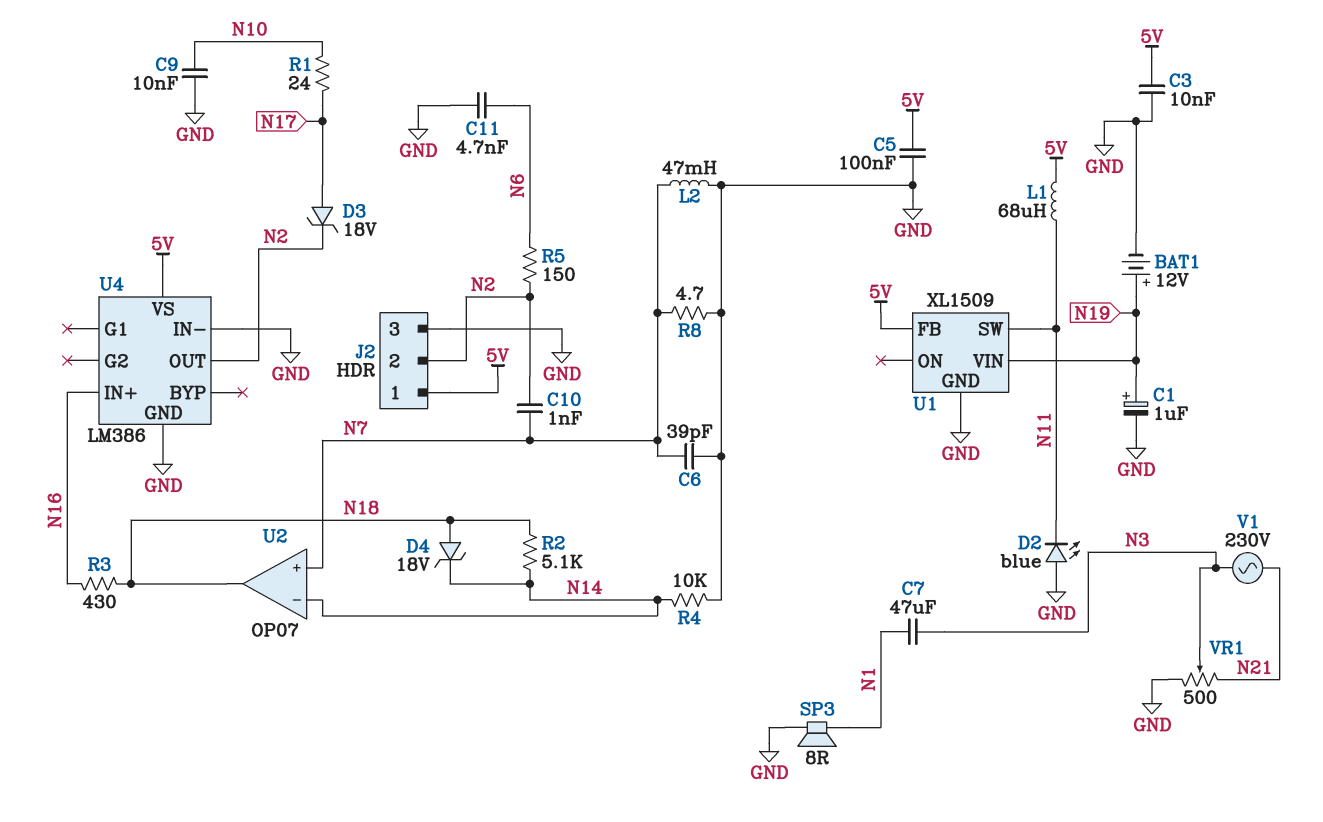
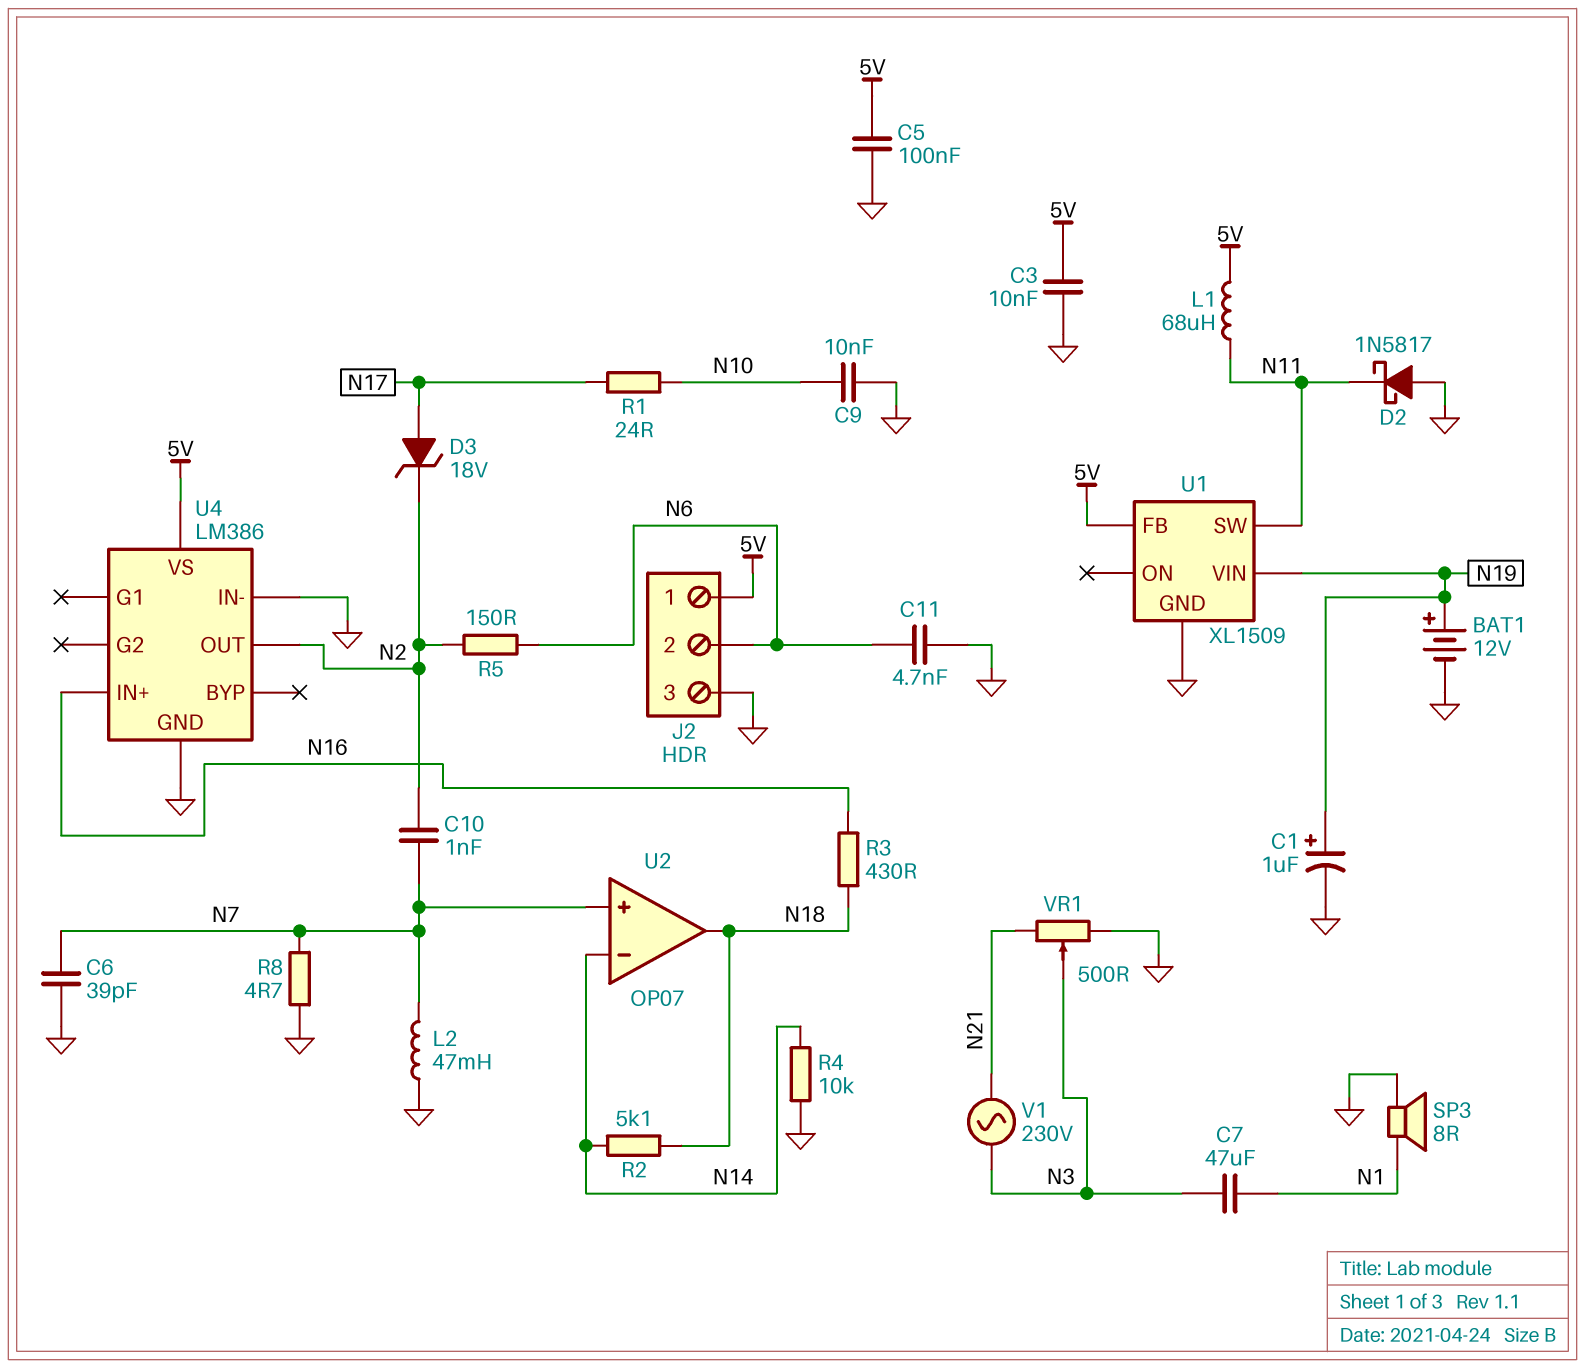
D2: LED blue (A GND, K N11) -> schottky 1N5817 (A GND, K N11)
D4: zener 18V (A N18, K N14) -> none
J2 pin 2: N2 -> N6

